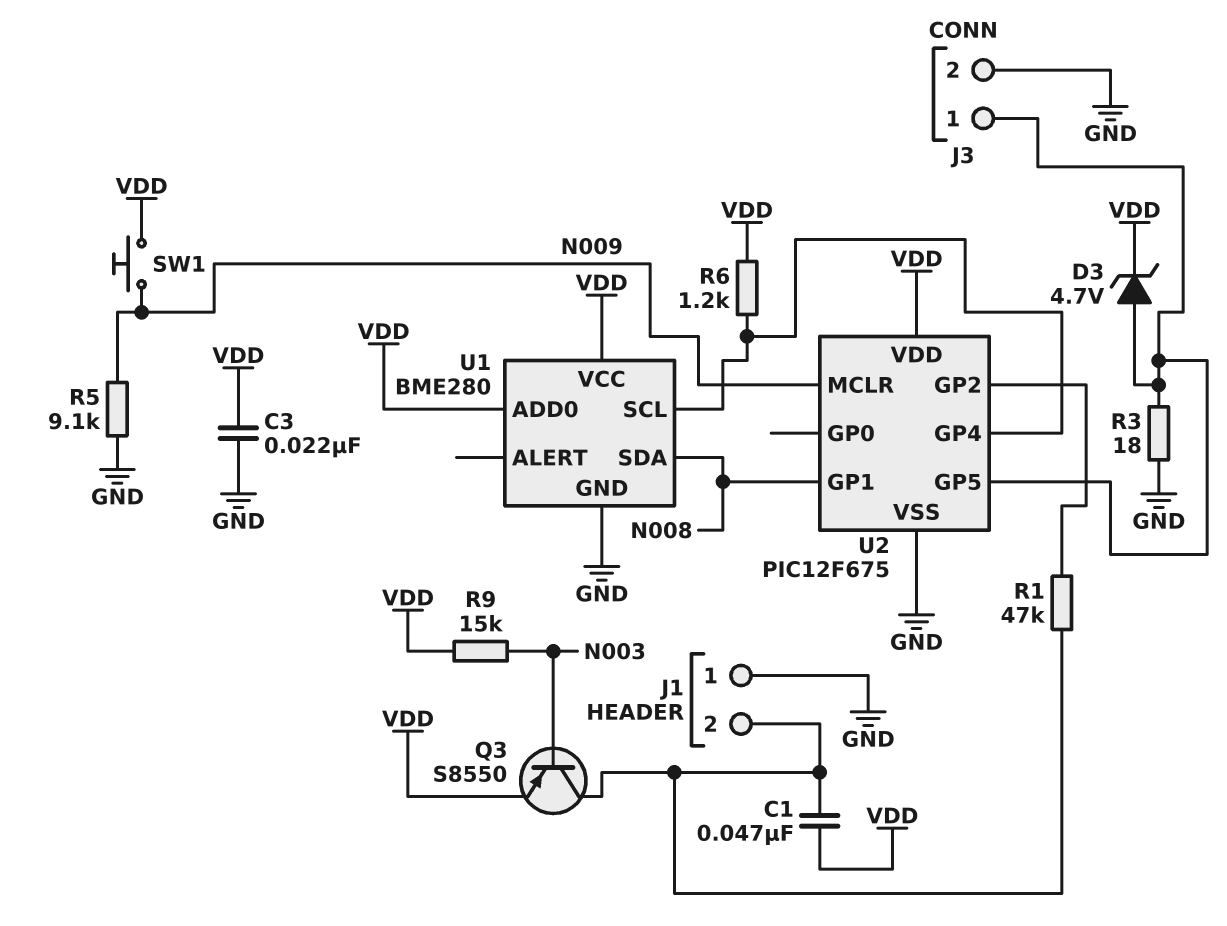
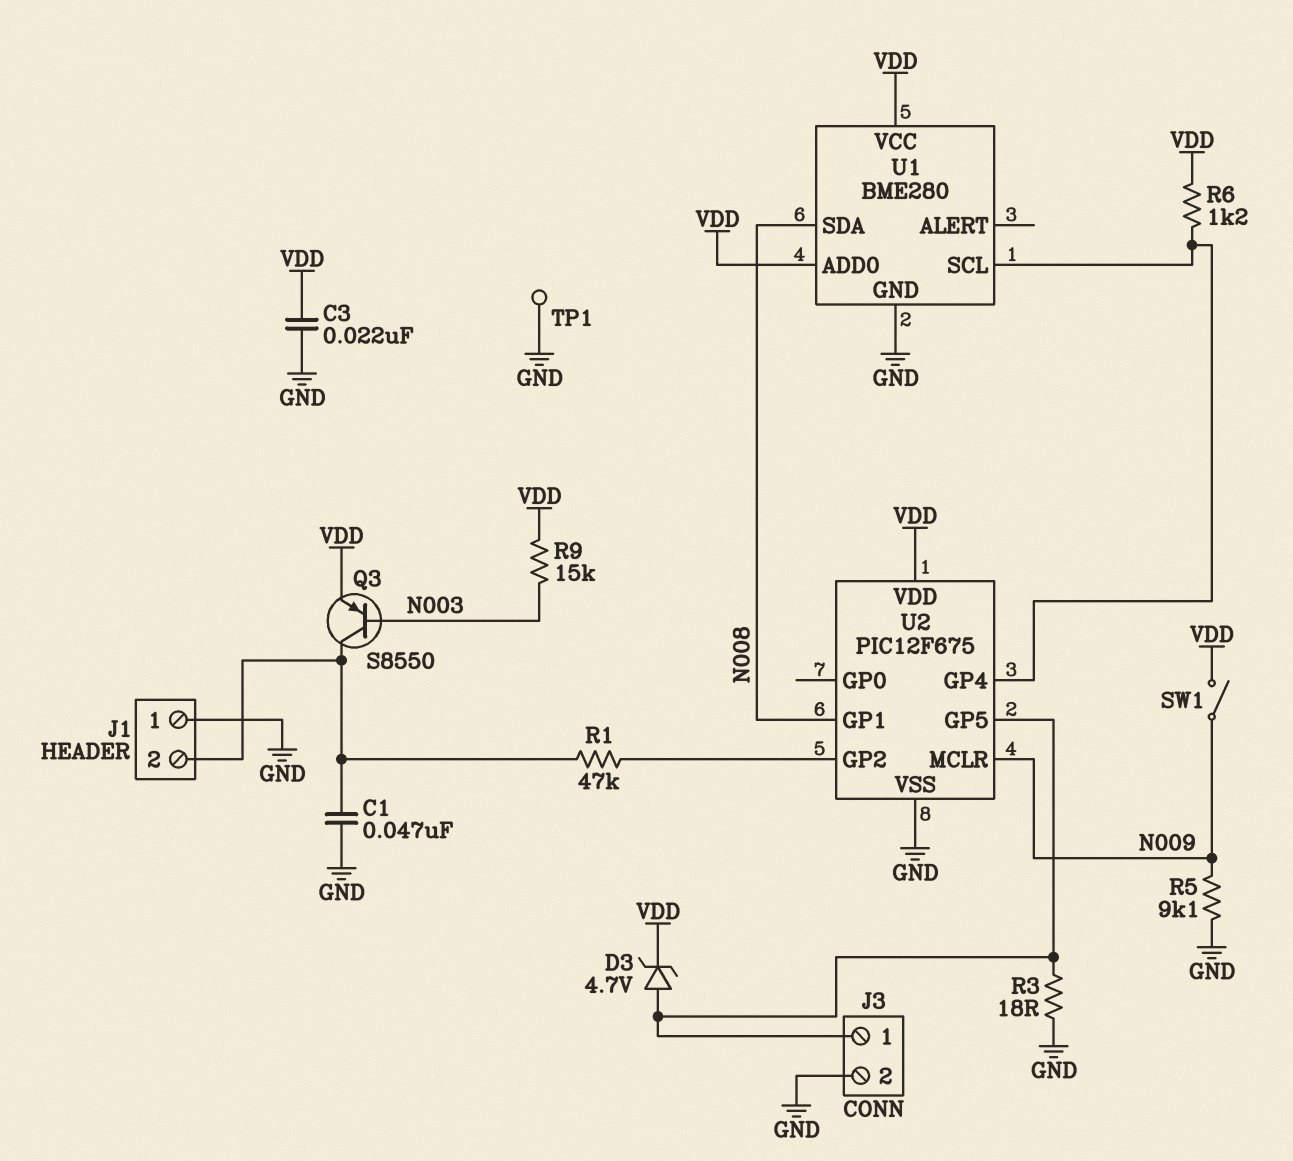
C1: 47nF (J1/2, VDD) -> 47nF (GND, J1/2)
SW1: button (N009, VDD) -> switch (N009, VDD)
TP1: none -> test point (GND)

